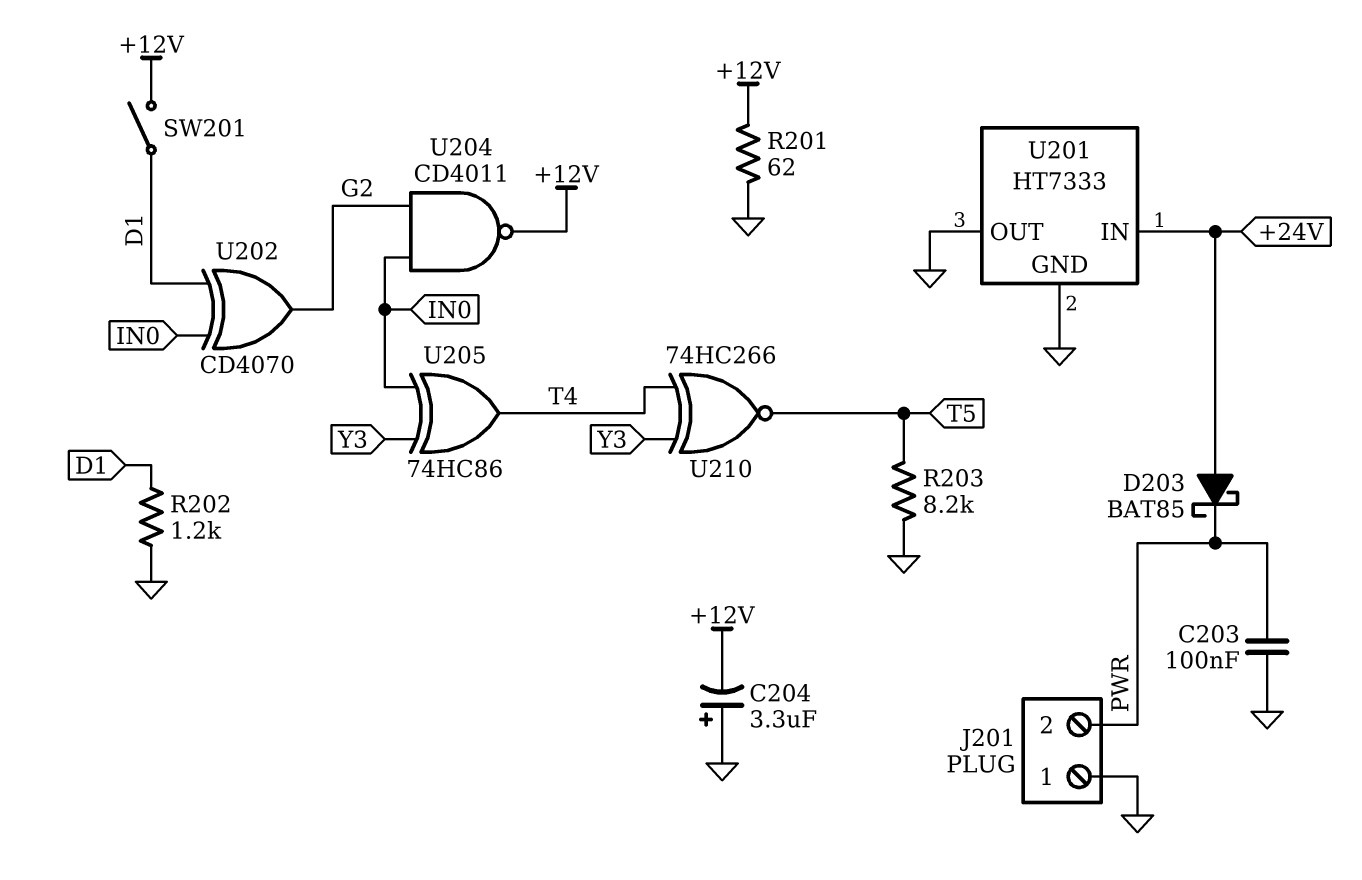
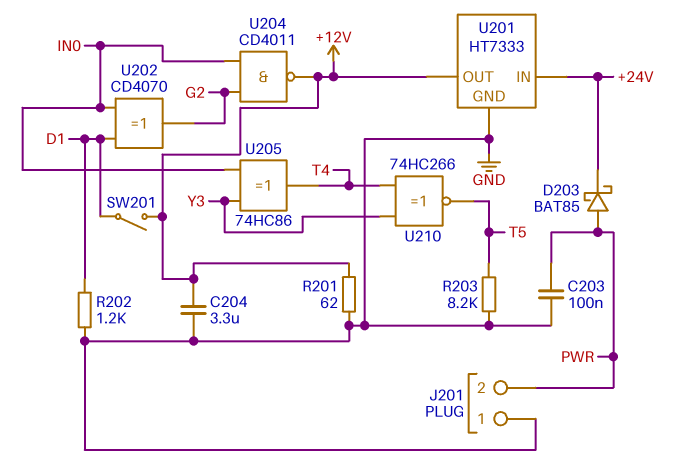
C204: 3.3uF (plus GND, minus +12V) -> 3.3uF (+12V, GND)
D203: schottky BAT85 (A +24V, K PWR) -> schottky BAT85 (A PWR, K +24V)
U201 pin OUT: GND -> +12V

